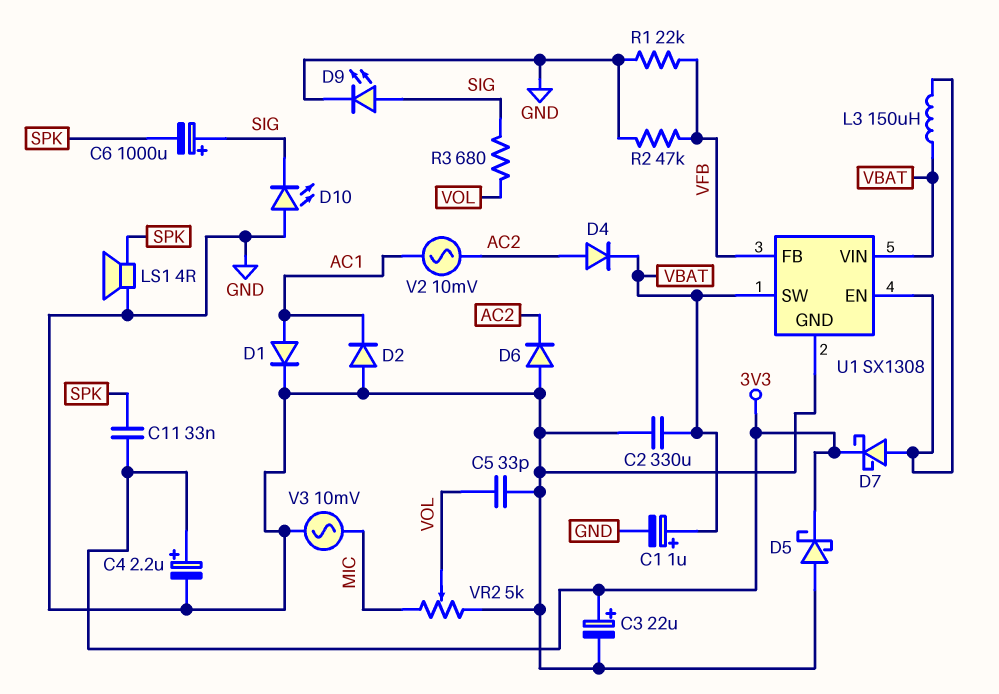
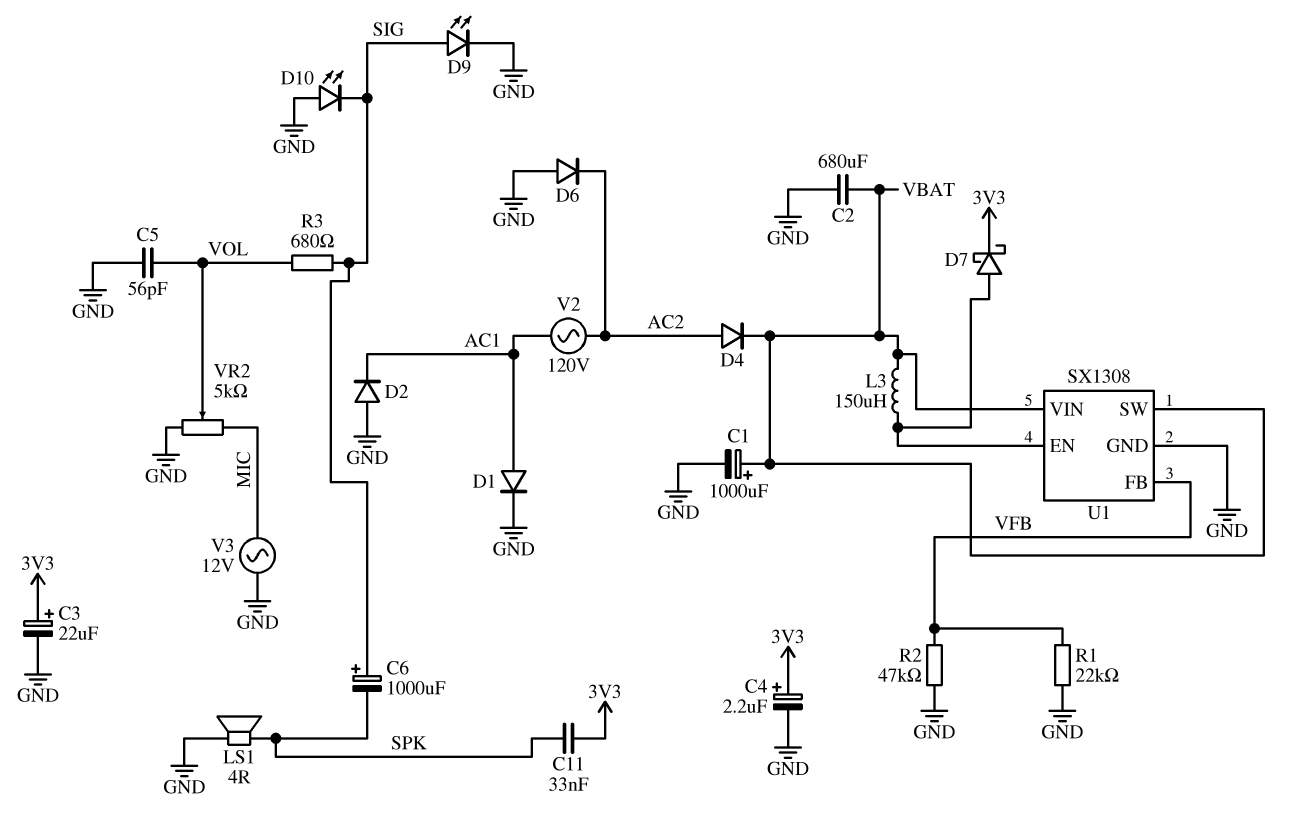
C1: 1uF (plus VBAT, minus GND) -> 1000uF (plus VBAT, minus GND)
C2: 330uF (GND, VBAT) -> 680uF (GND, VBAT)
C5: 33pF (GND, VOL) -> 56pF (GND, VOL)
D5: schottky (A GND, K 3V3) -> none
V2: AC 10mV (AC1, AC2) -> AC 120V (AC1, AC2)
V3: AC 10mV (GND, MIC) -> AC 12V (GND, MIC)

